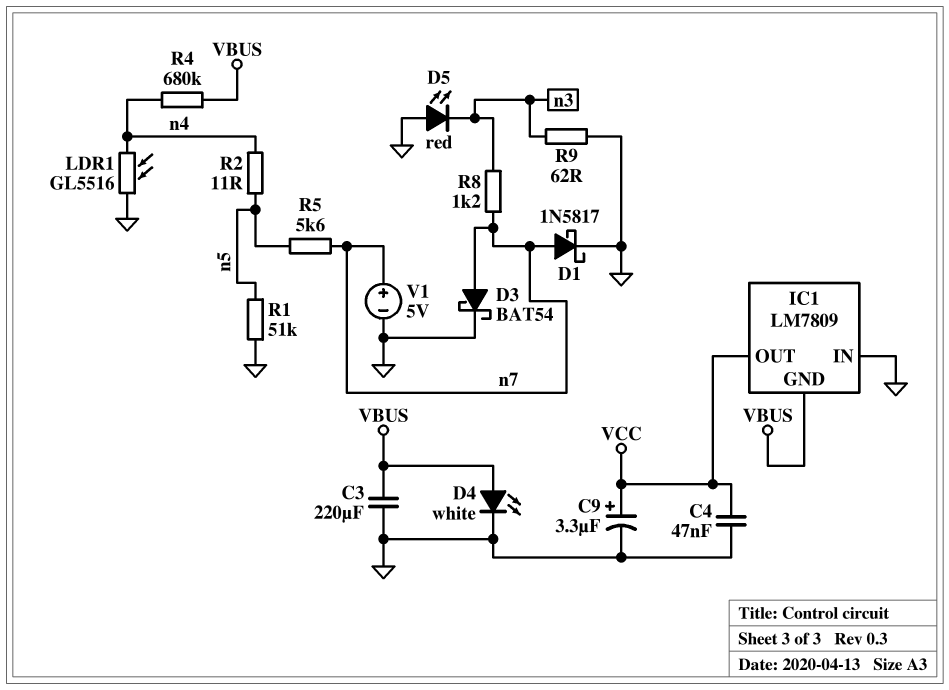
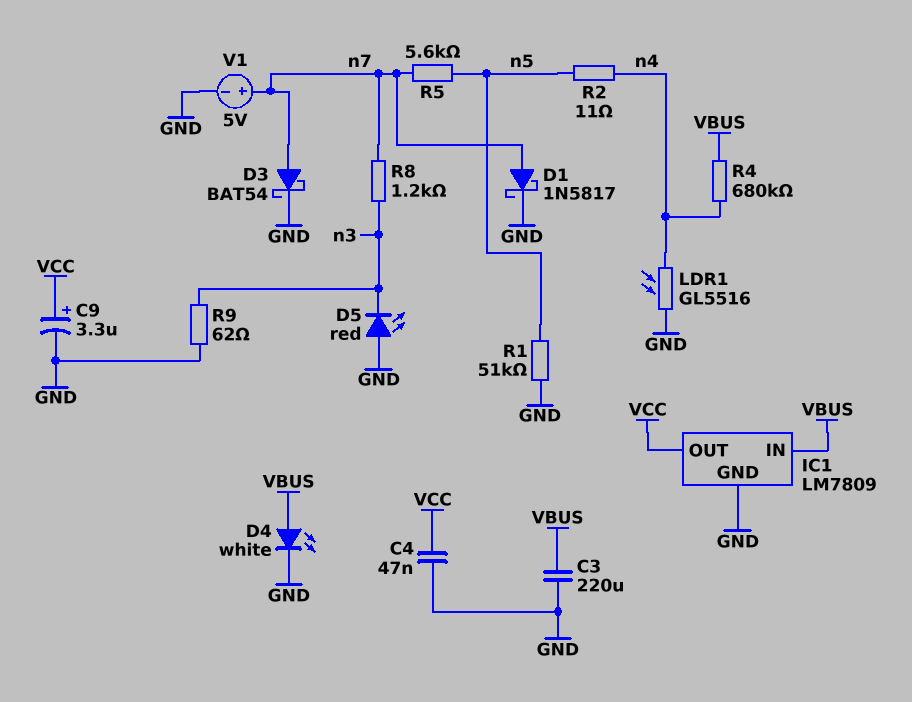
IC1 pin GND: VBUS -> GND
IC1 pin IN: GND -> VBUS

